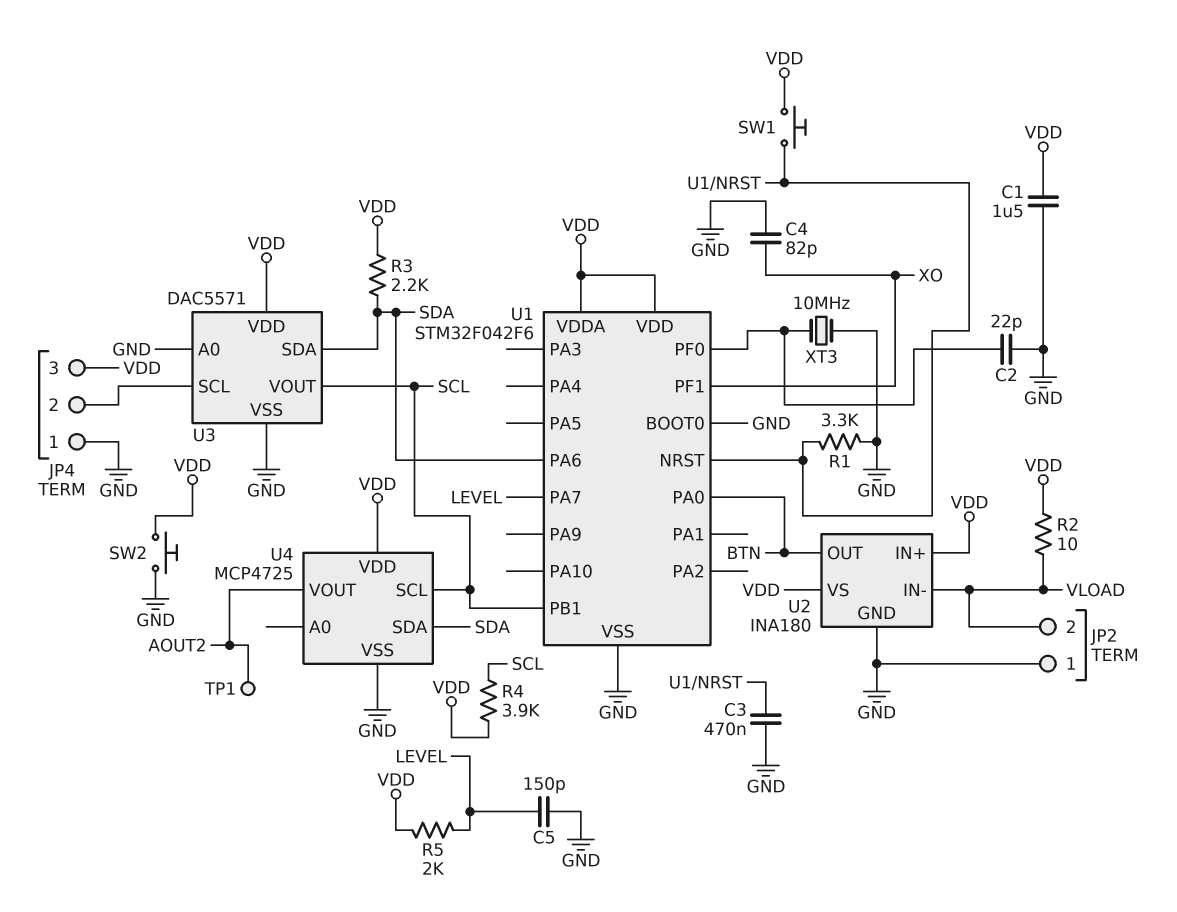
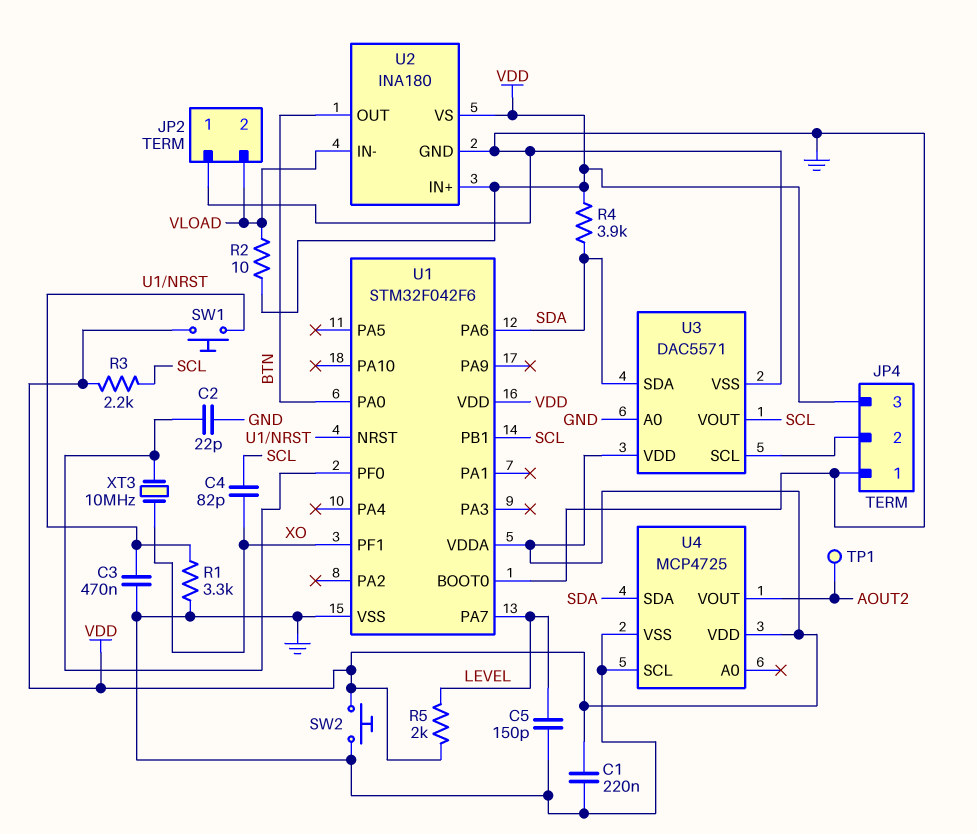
C1: 1.5uF (GND, VDD) -> 220nF (GND, VDD)
C4: 82pF (GND, XO) -> 82pF (SCL, XO)
R3: 2.2k (SDA, VDD) -> 2.2k (SCL, VDD)
R4: 3.9k (SCL, VDD) -> 3.9k (SDA, VDD)
U4 pin SCL: SCL -> GND
XT3: 10MHz (GND, U1/PF0) -> 10MHz (U1/PF0, XO)

